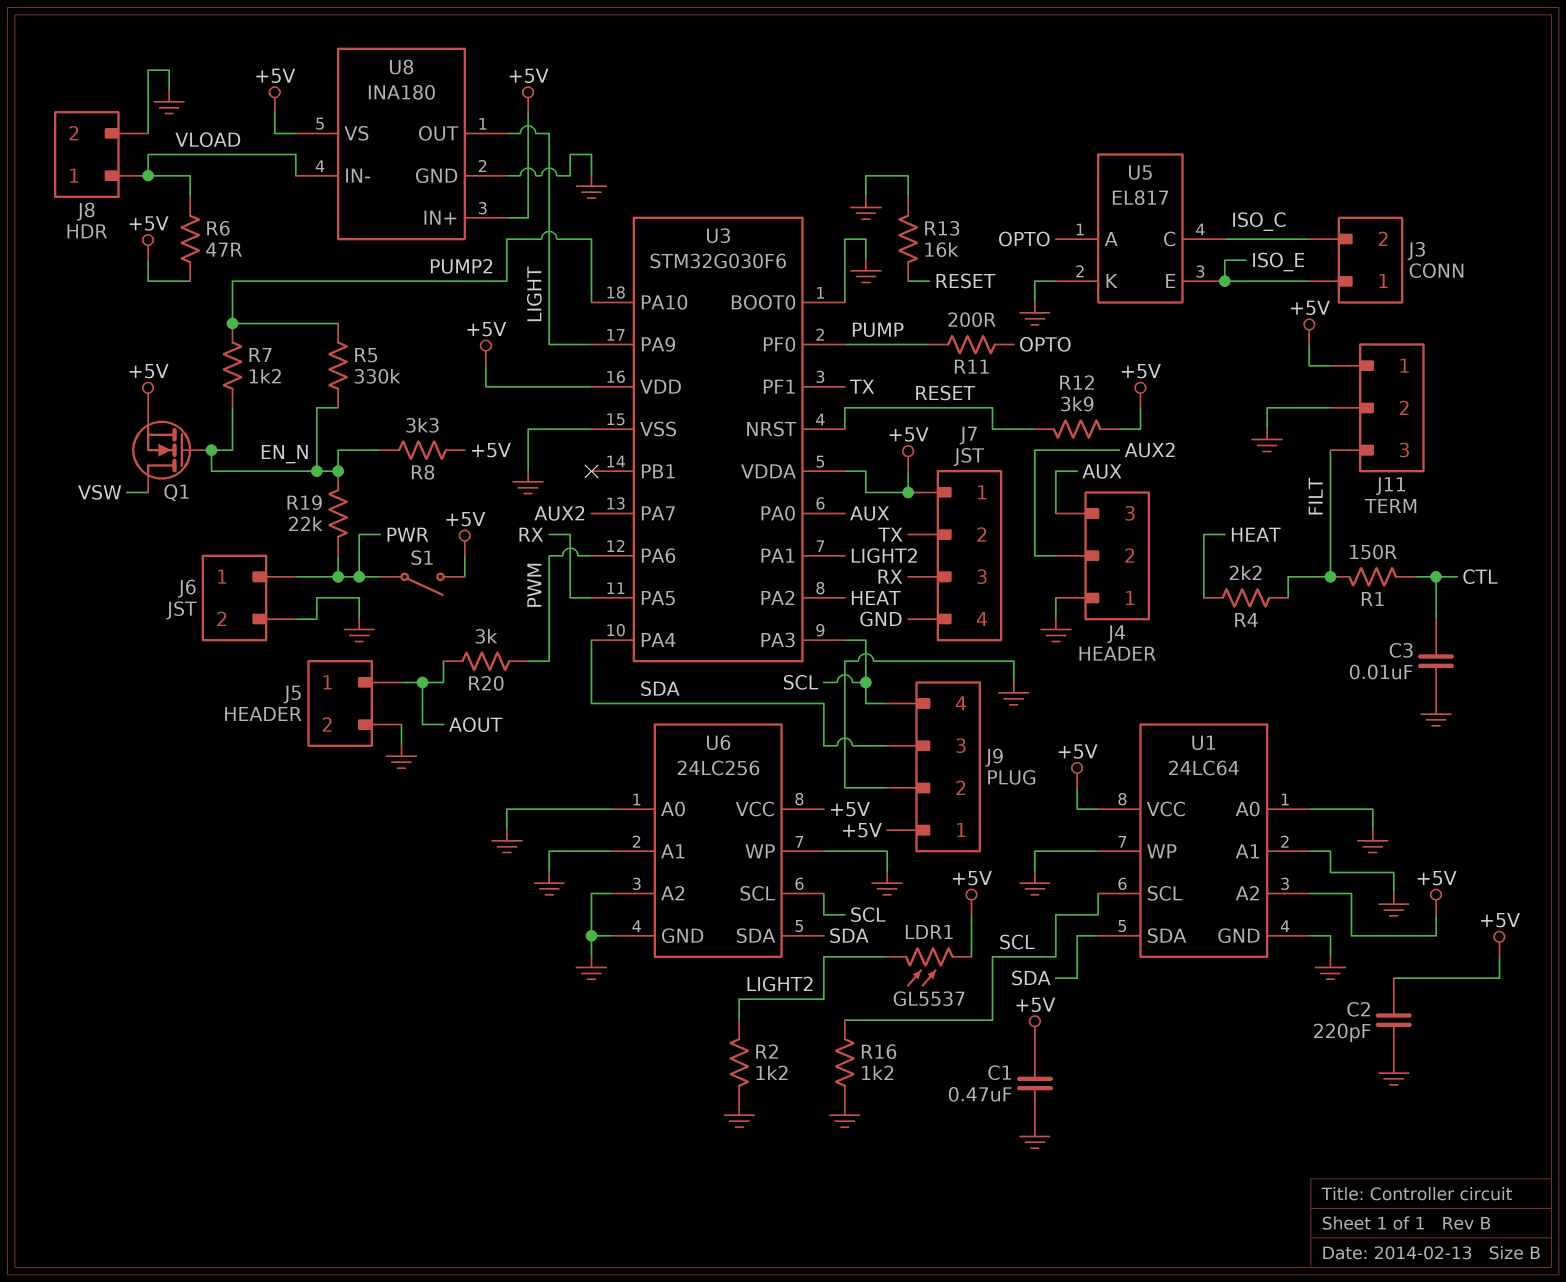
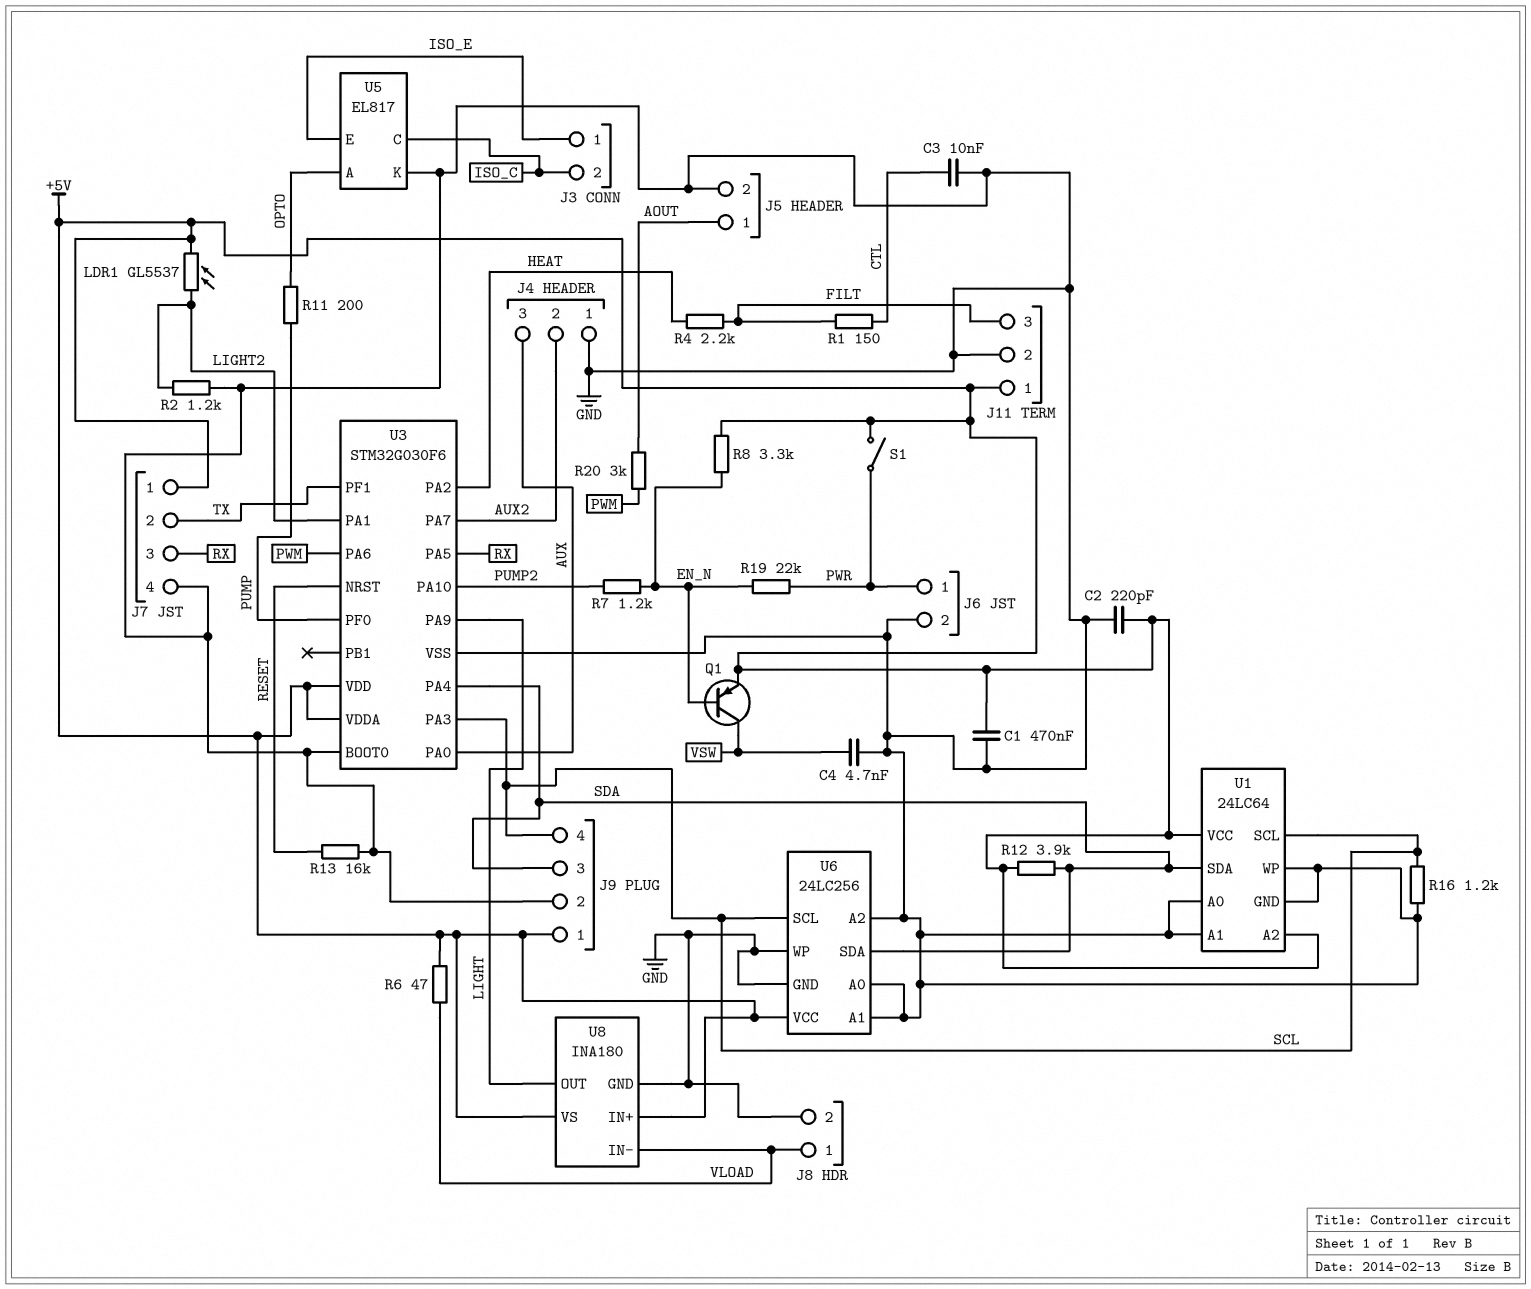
C4: none -> 4.7nF (GND, VSW)
Q1: NMOS (G EN_N, D VSW, S +5V) -> PNP (B EN_N, C VSW, E +5V)
R5: 330k (EN_N, PUMP2) -> none
R12: 3.9k (+5V, RESET) -> 3.9k (+5V, SDA)

